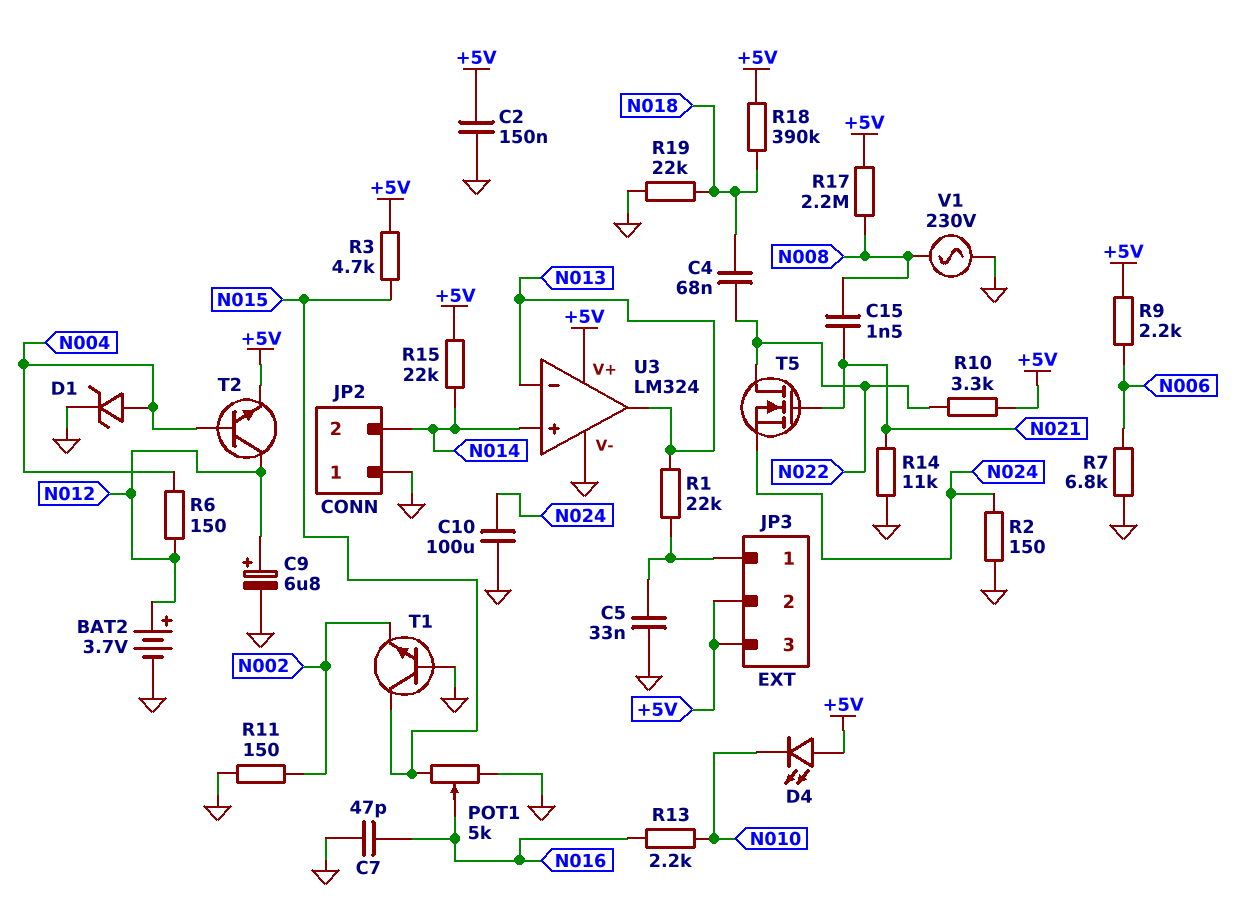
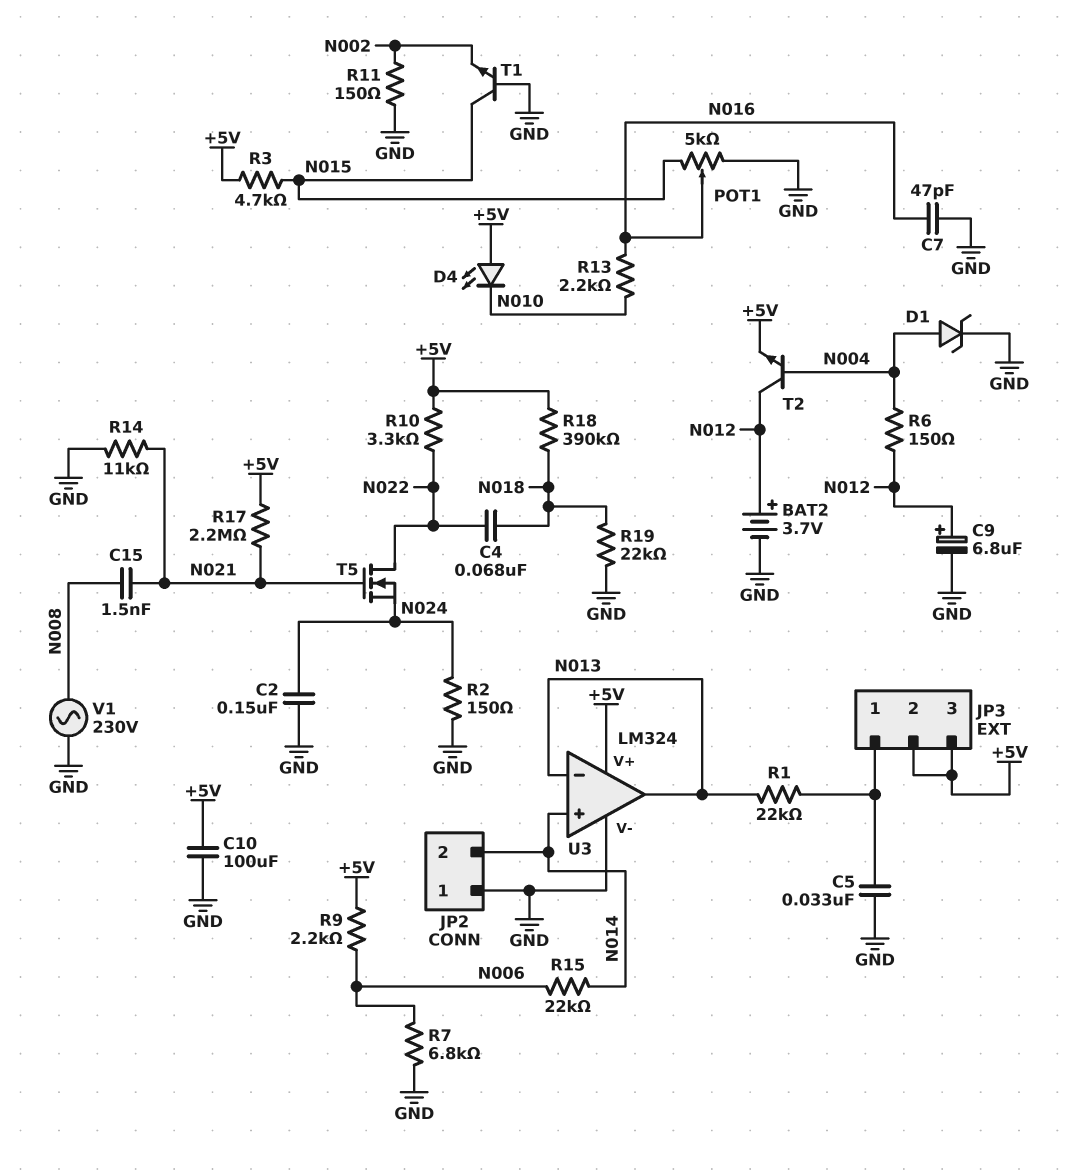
C2: 150nF (+5V, GND) -> 150nF (GND, N024)
C10: 100uF (GND, N024) -> 100uF (+5V, GND)
R15: 22k (+5V, N014) -> 22k (N006, N014)
R17: 2.2M (+5V, N008) -> 2.2M (+5V, N021)

